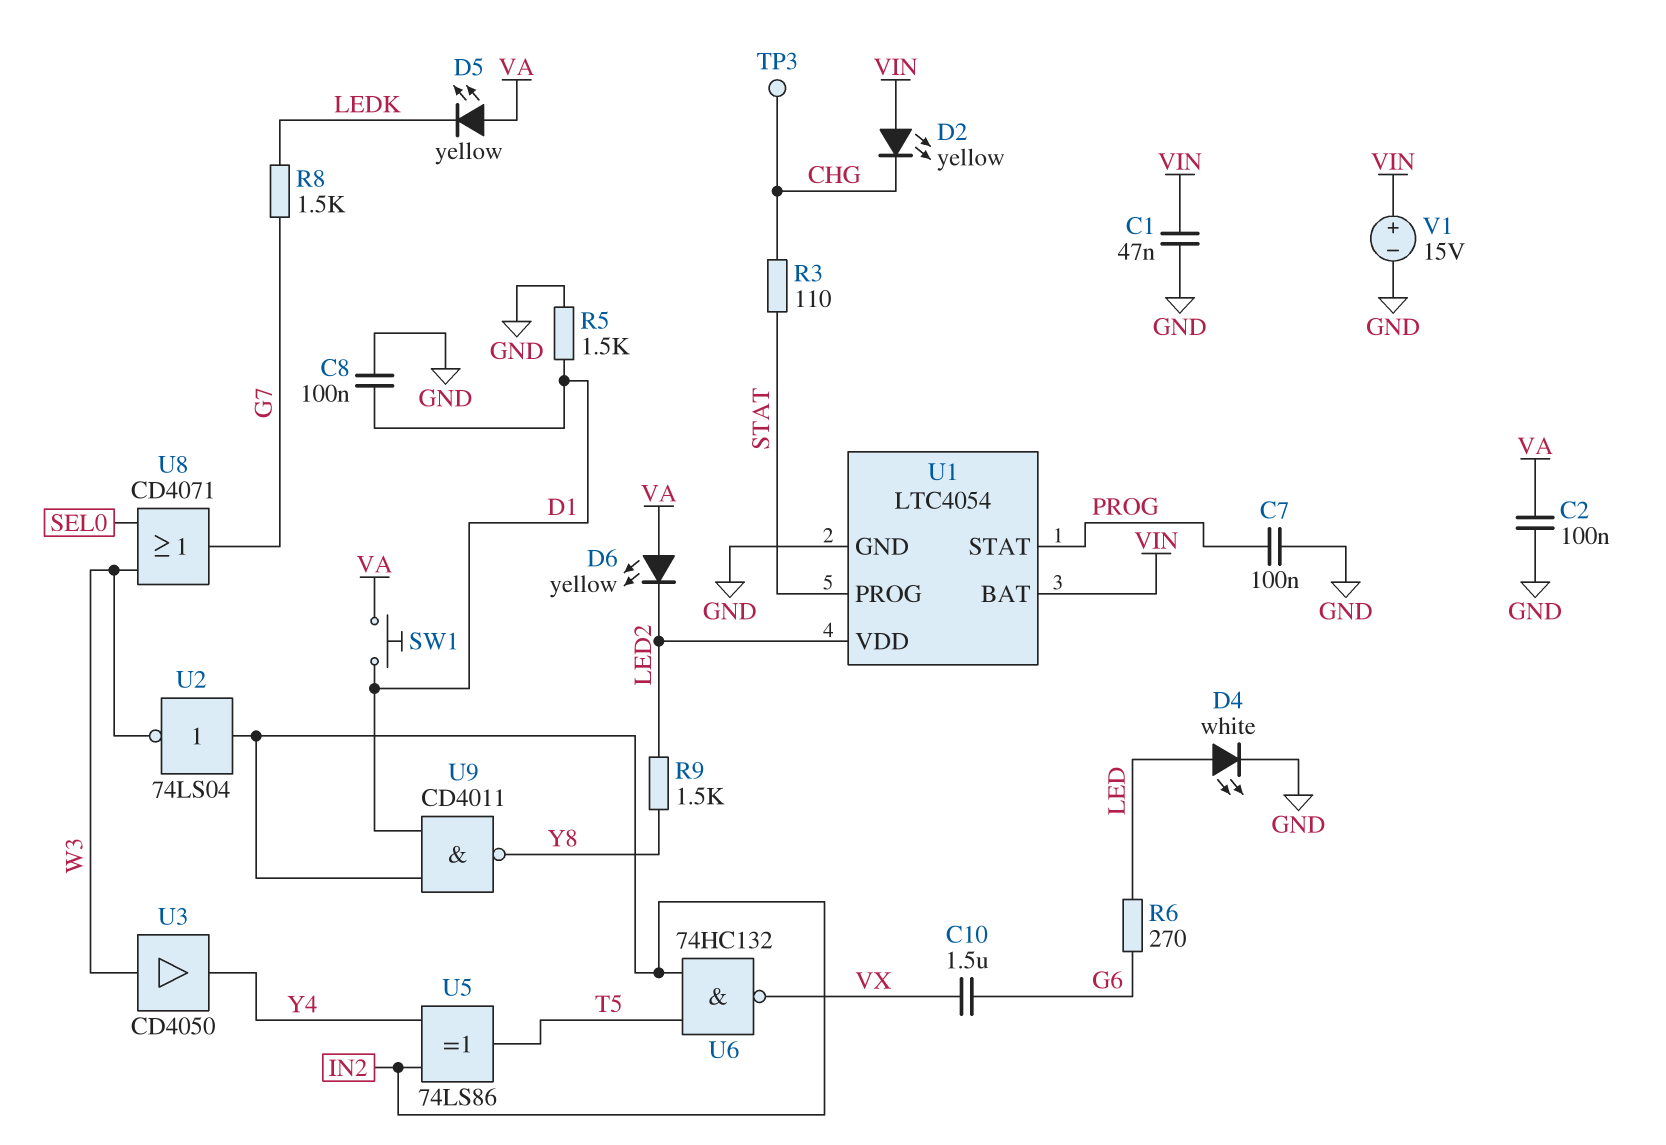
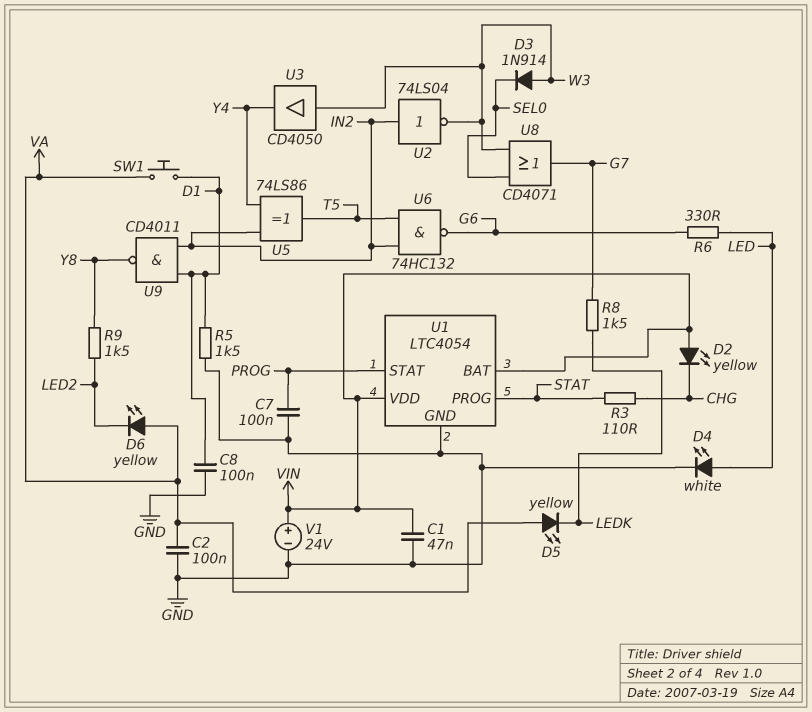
C10: 1.5uF (G6, VX) -> none
D3: none -> diode 1N914 (A W3, K SEL0)
R6: 270 (G6, LED) -> 330 (G6, LED)
TP3: test point (CHG) -> none
U1 pin VDD: LED2 -> VIN
U6: NAND 74HC132 (in IN2, in T5, out VX) -> NAND 74HC132 (in IN2, in T5, out G6)
V1: 15V (plus VIN, minus GND) -> 24V (plus VIN, minus GND)

